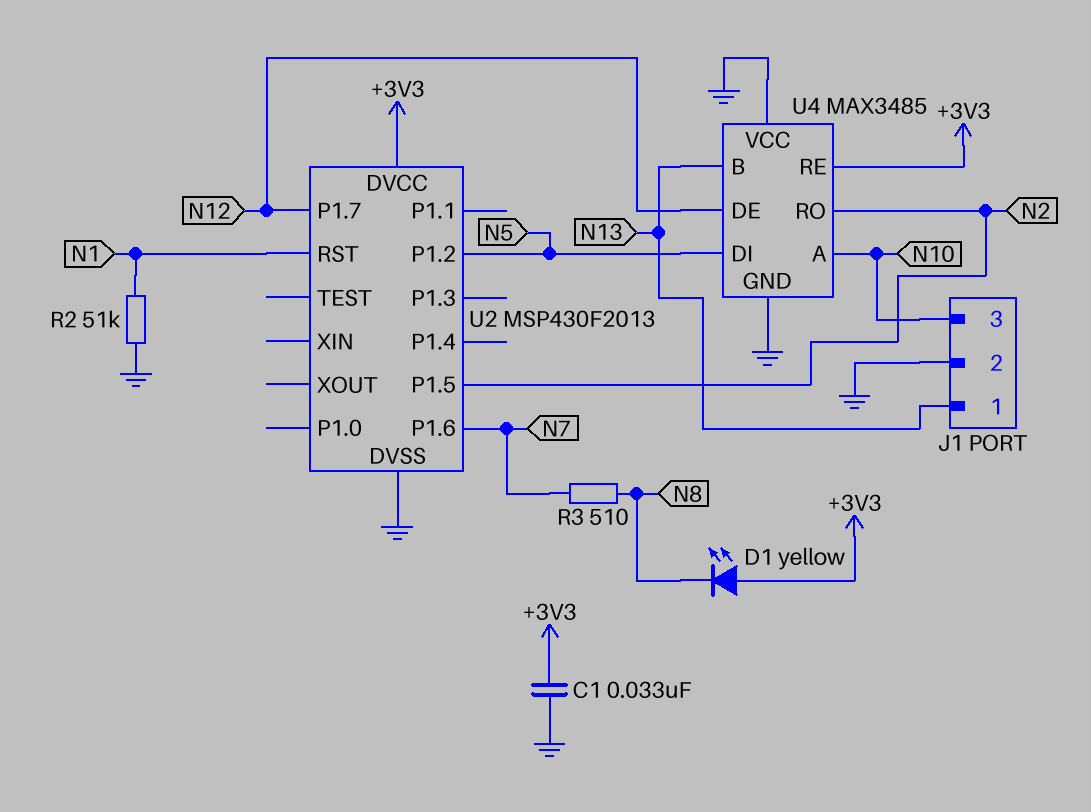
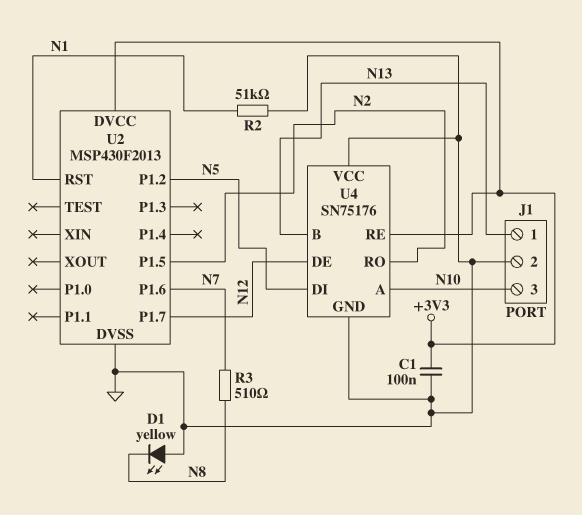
C1: 33nF (+3V3, GND) -> 100nF (+3V3, GND)
D1: LED yellow (A +3V3, K N8) -> LED yellow (A GND, K N8)
U4: MAX3485 -> SN75176

